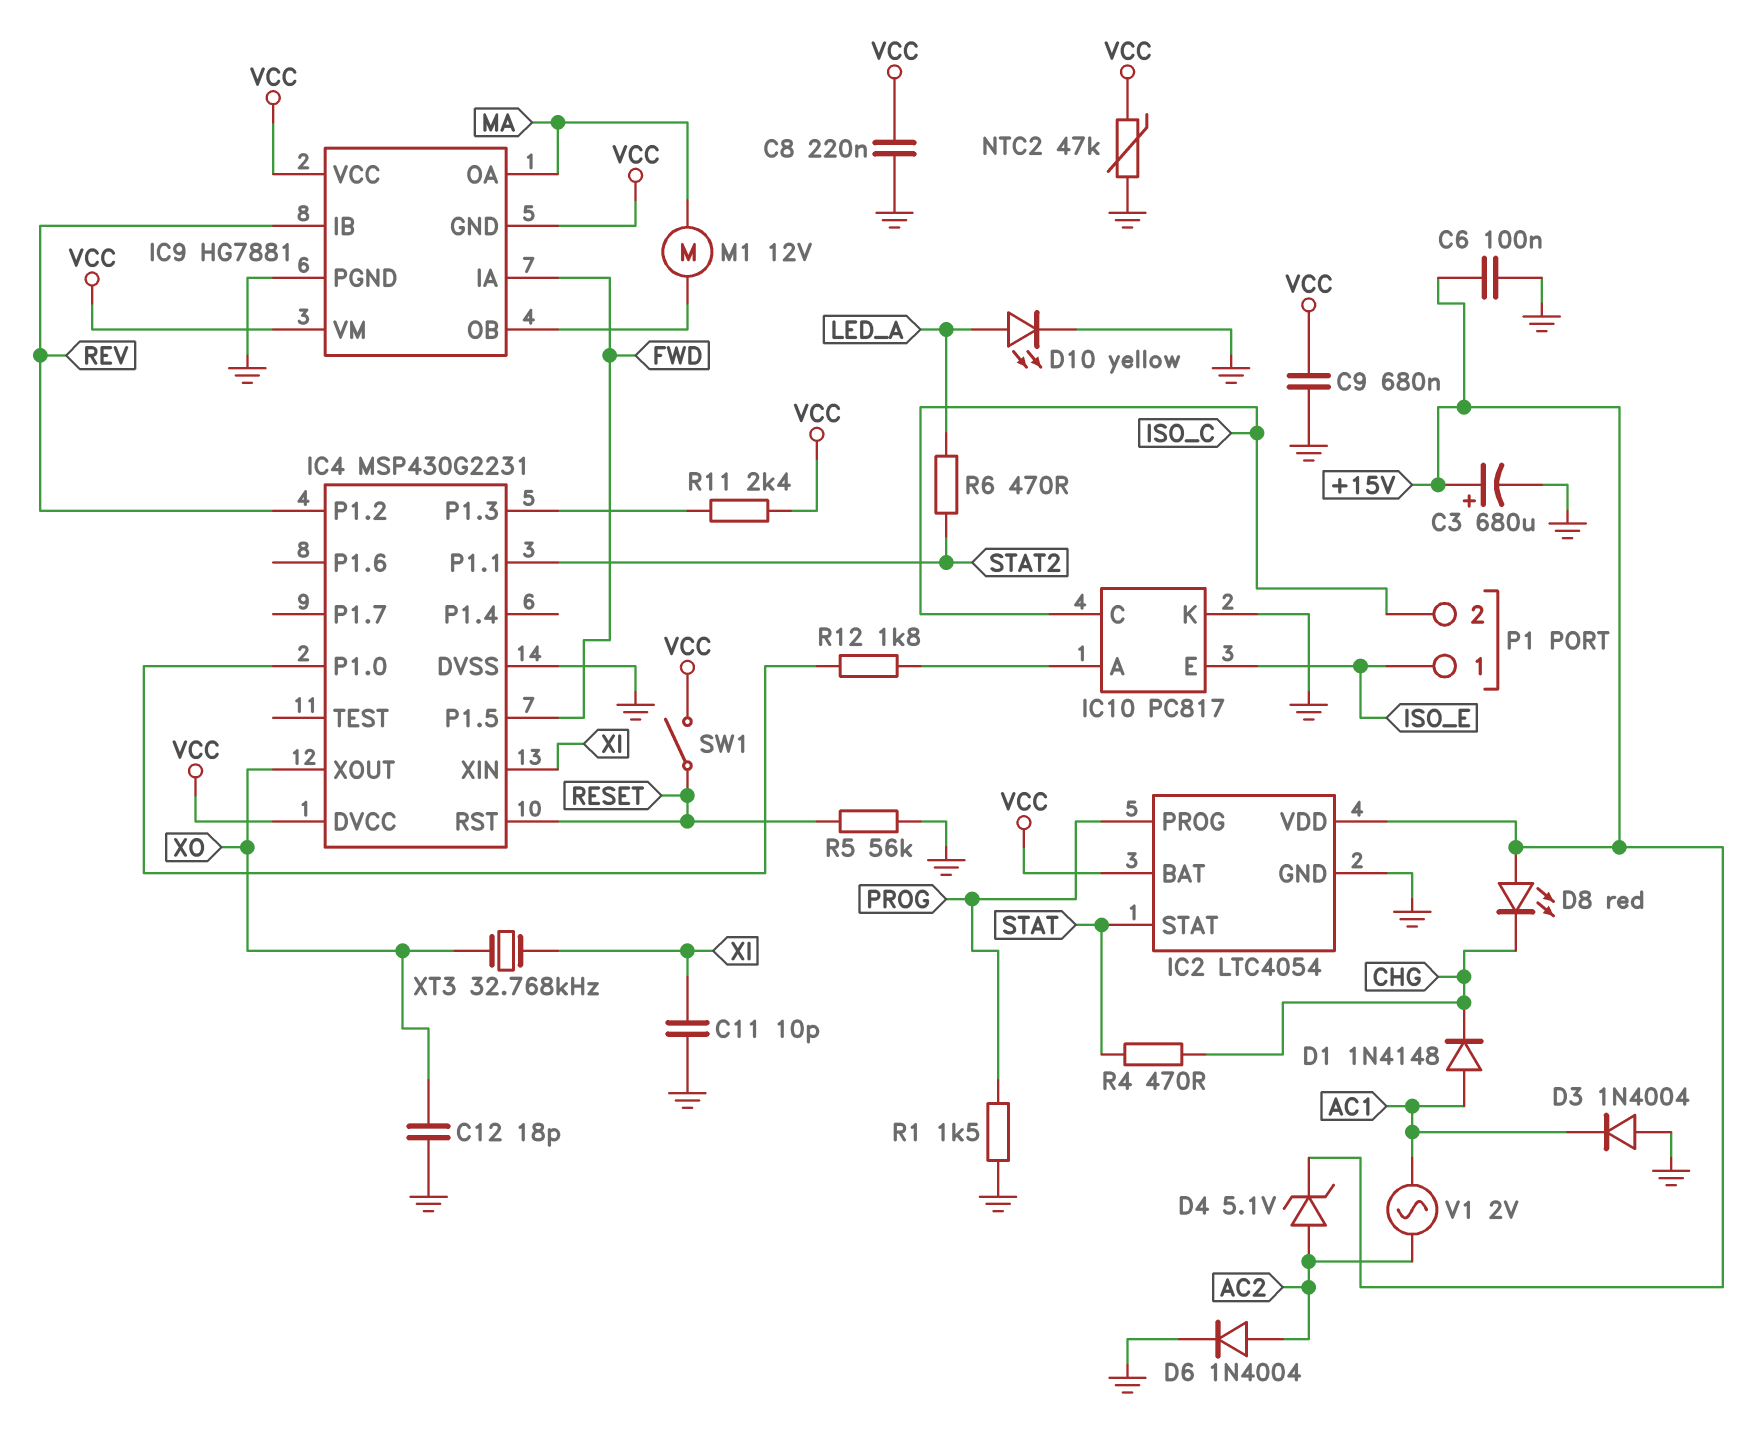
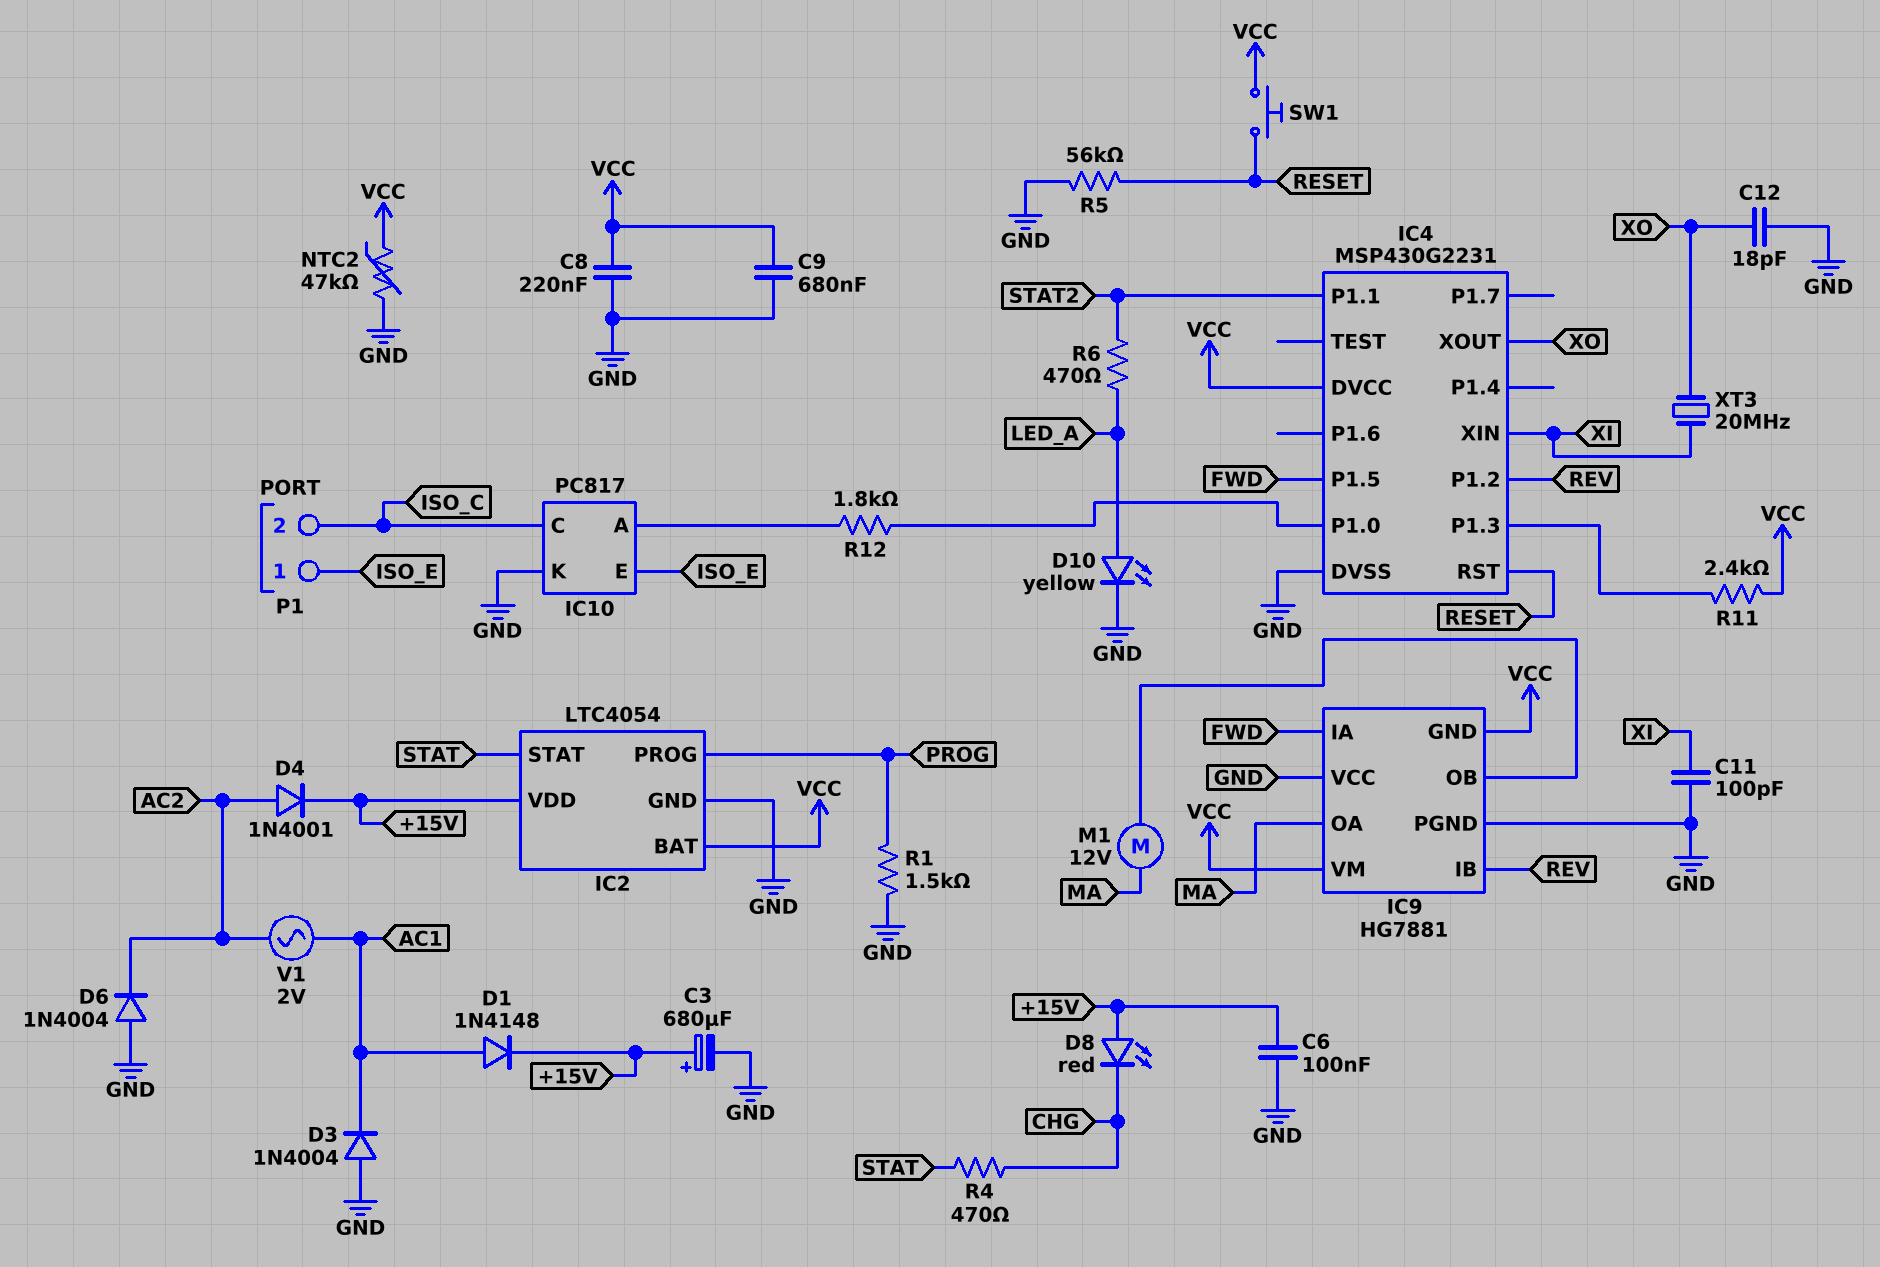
C11: 10pF (GND, XI) -> 100pF (GND, XI)
D1: diode 1N4148 (A AC1, K CHG) -> diode 1N4148 (A AC1, K +15V)
D4: zener 5.1V (A AC2, K +15V) -> diode 1N4001 (A AC2, K +15V)
D6: diode 1N4004 (A AC2, K GND) -> diode 1N4004 (A GND, K AC2)
IC9 pin VCC: VCC -> GND
SW1: switch (RESET, VCC) -> button (RESET, VCC)
XT3: 32.768kHz (XI, XO) -> 20MHz (XI, XO)

